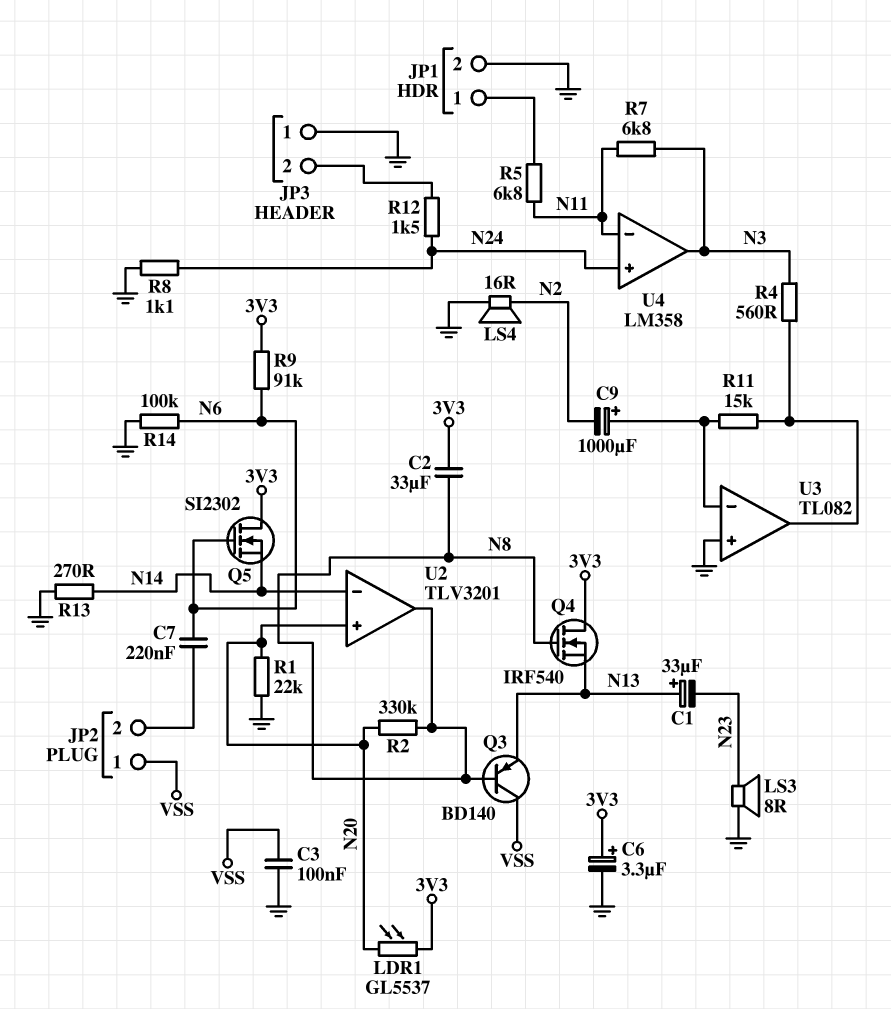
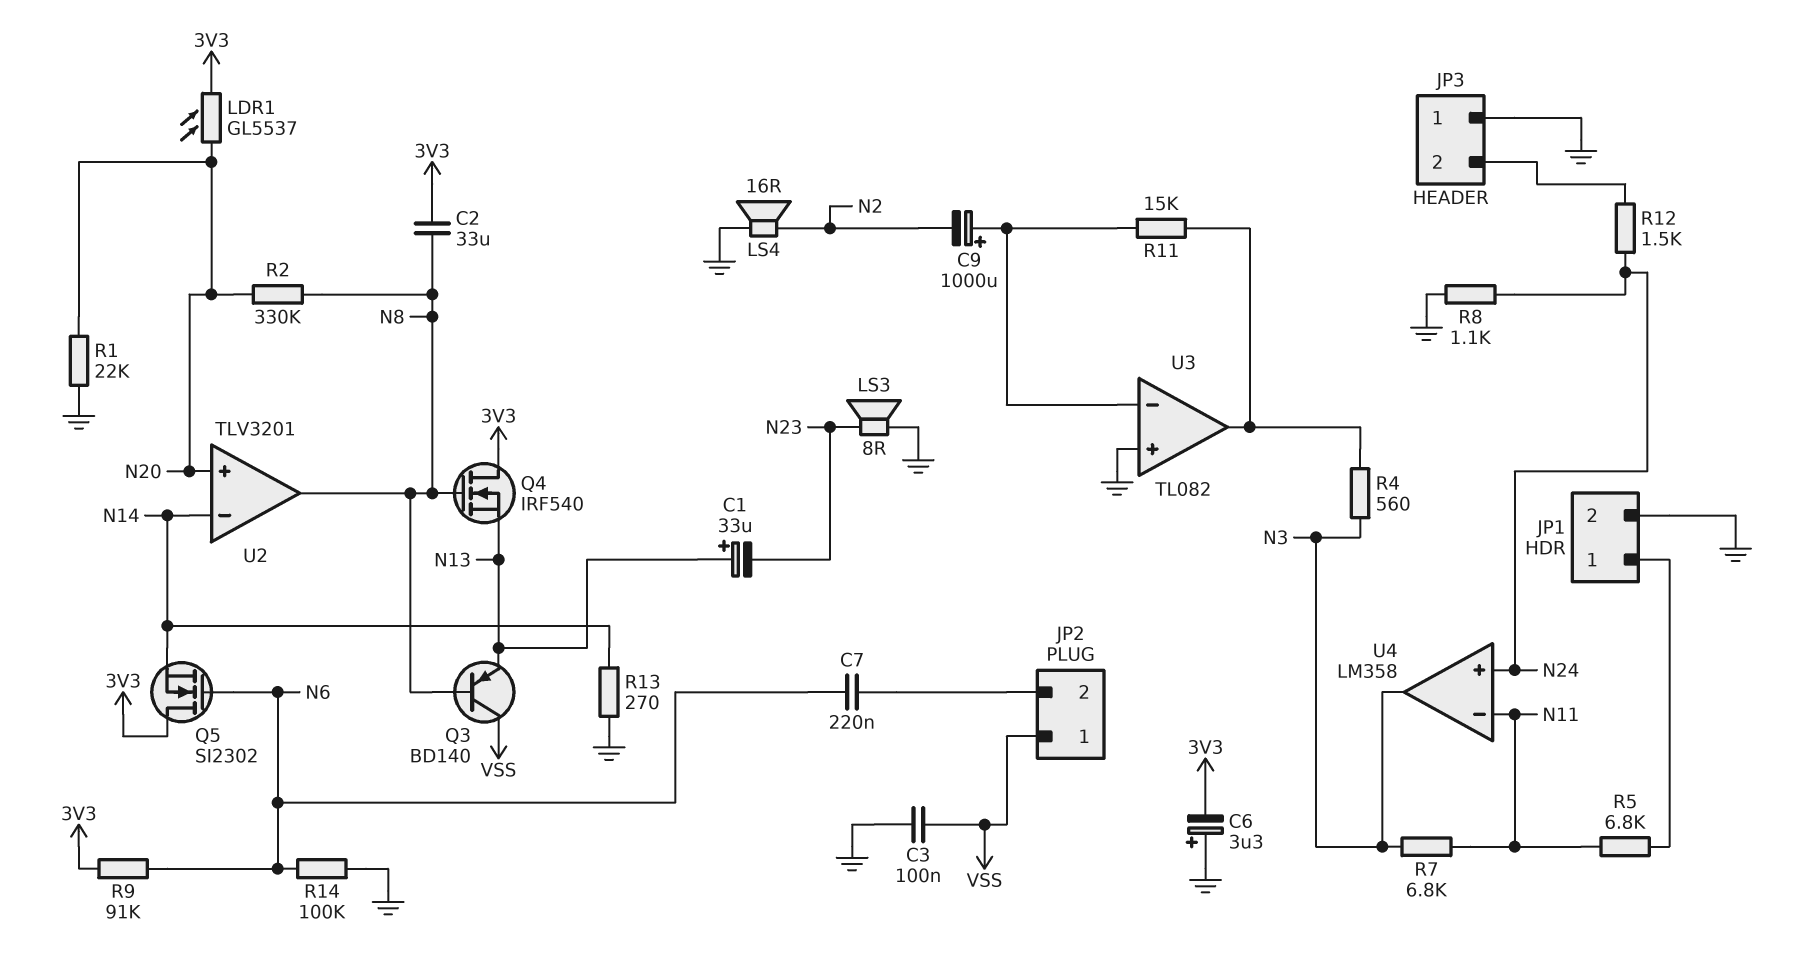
C6: 3.3uF (plus 3V3, minus GND) -> 3.3uF (plus GND, minus 3V3)

